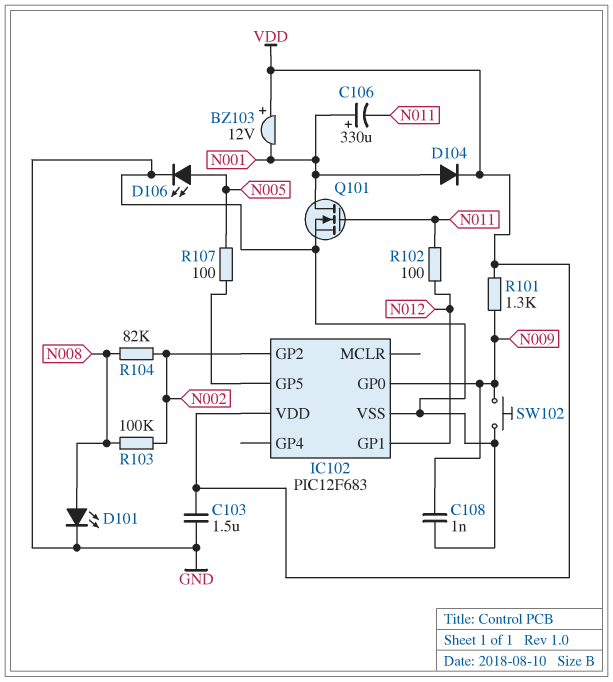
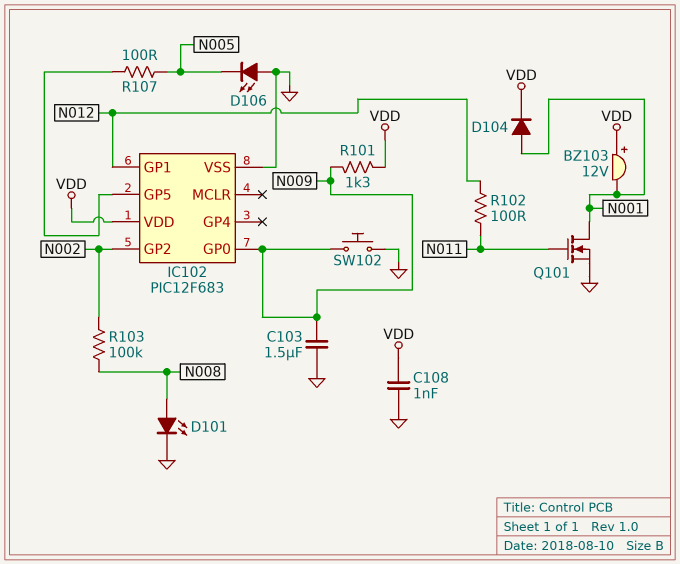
C103: 1.5uF (GND, VDD) -> 1.5uF (GND, N009)
C106: 330uF (plus N001, minus N011) -> none
C108: 1nF (GND, N009) -> 1nF (GND, VDD)
D106: LED (A N005, K GND) -> LED (A GND, K N005)
R104: 82k (N002, N008) -> none

